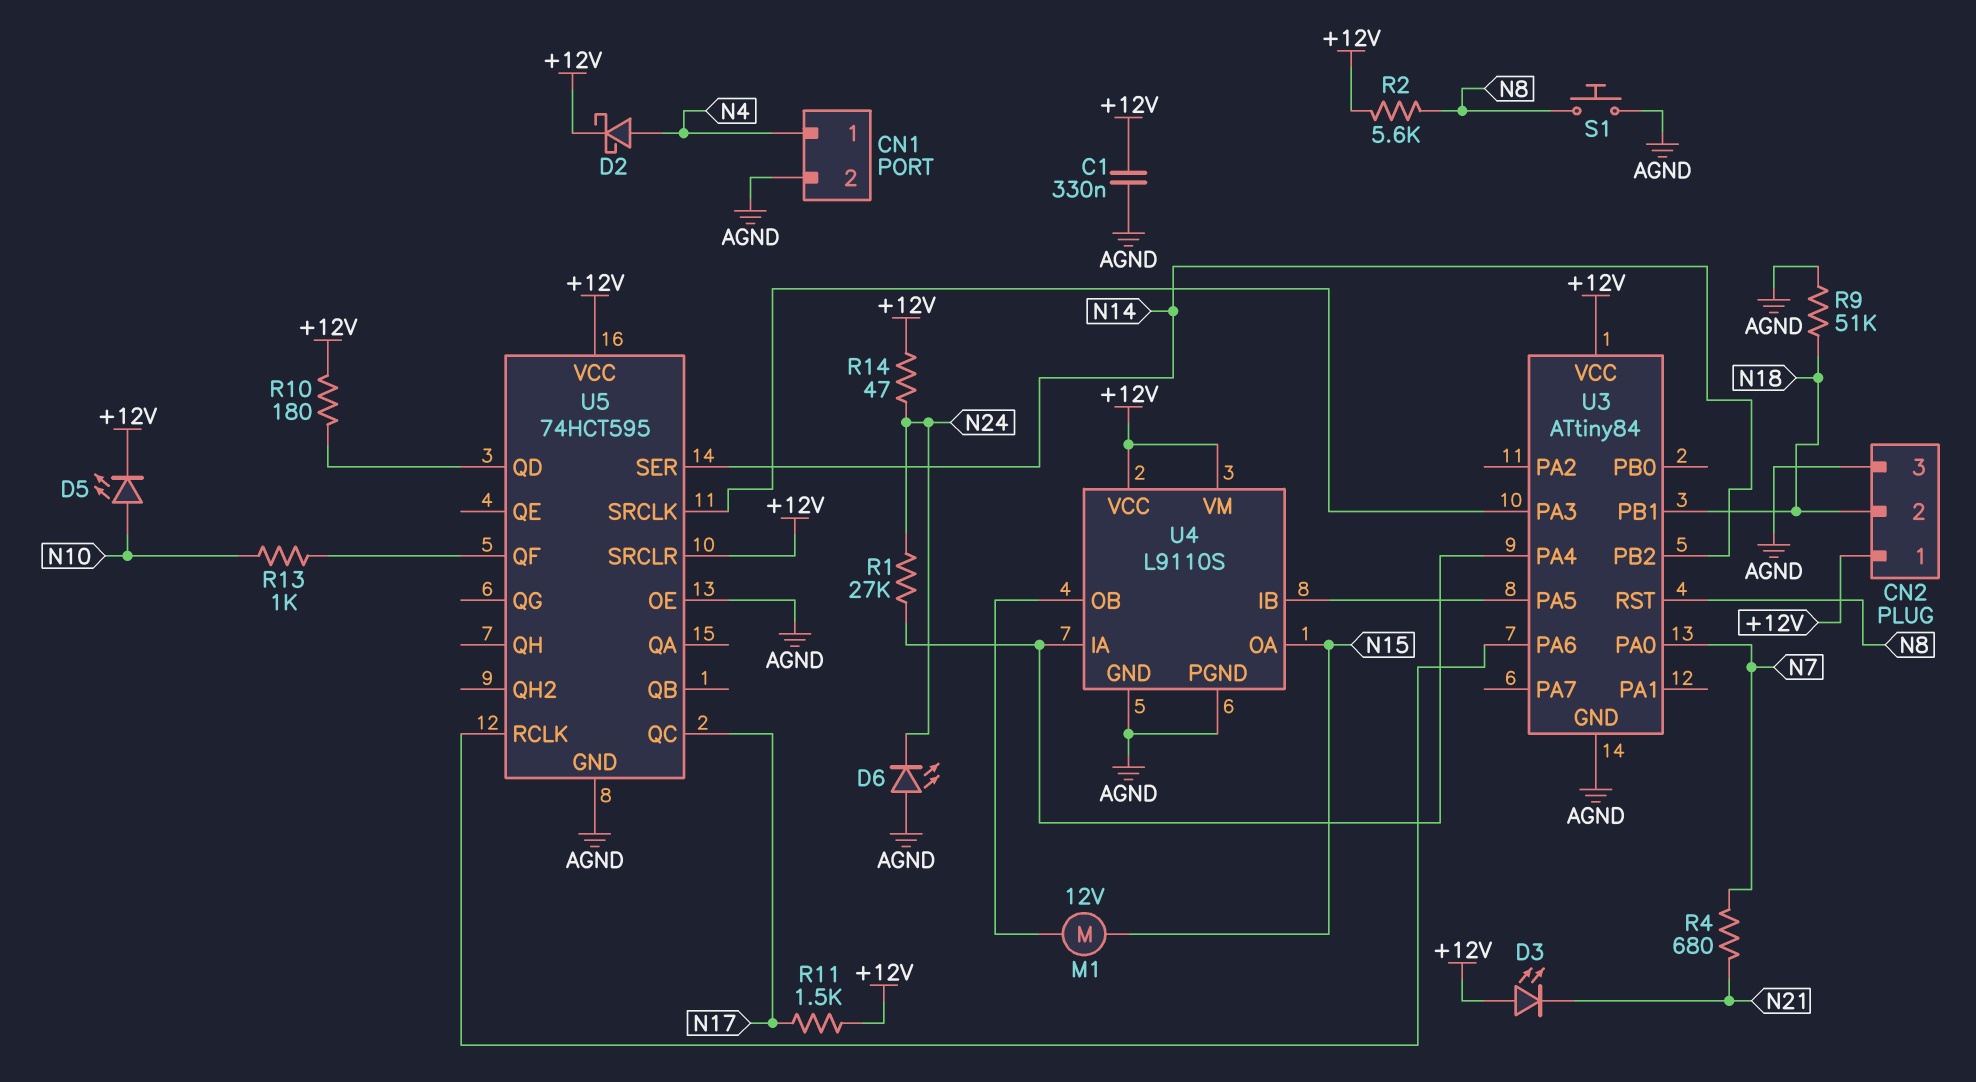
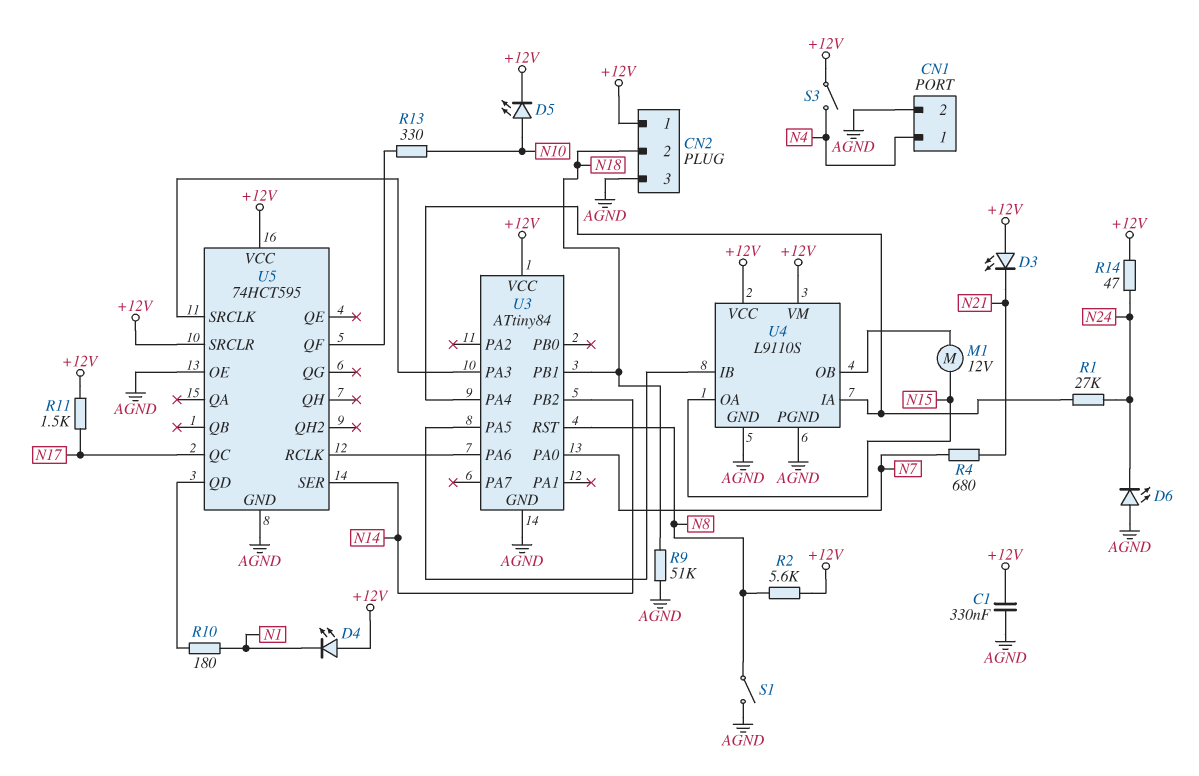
D2: schottky (A N4, K +12V) -> none
D4: none -> LED (A +12V, K N1)
R10: 180 (+12V, U5/QD) -> 180 (N1, U5/QD)
R13: 1k (N10, U5/QF) -> 330 (N10, U5/QF)
S1: button (AGND, N8) -> switch (AGND, N8)
S3: none -> switch (+12V, N4)

